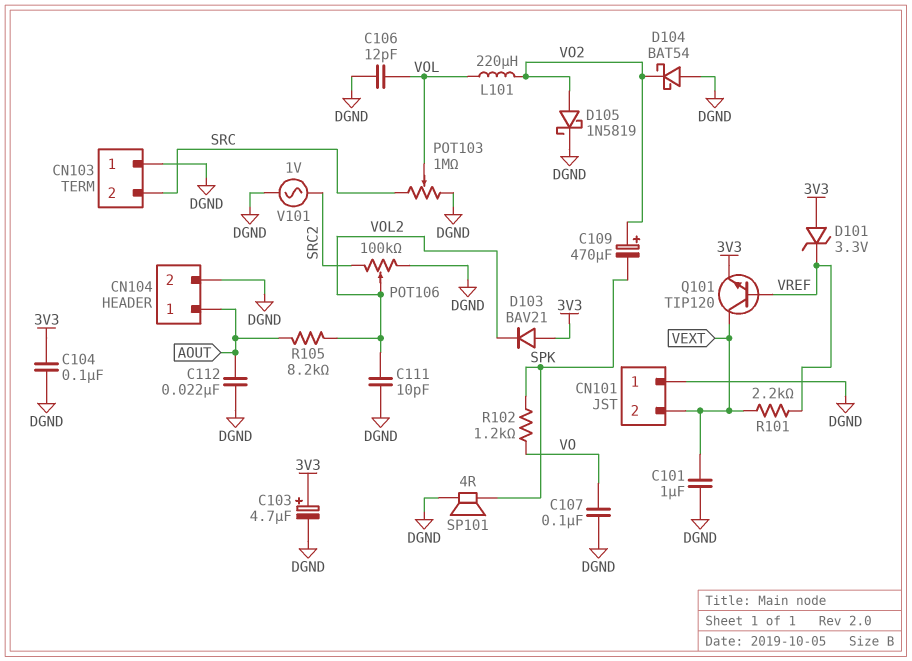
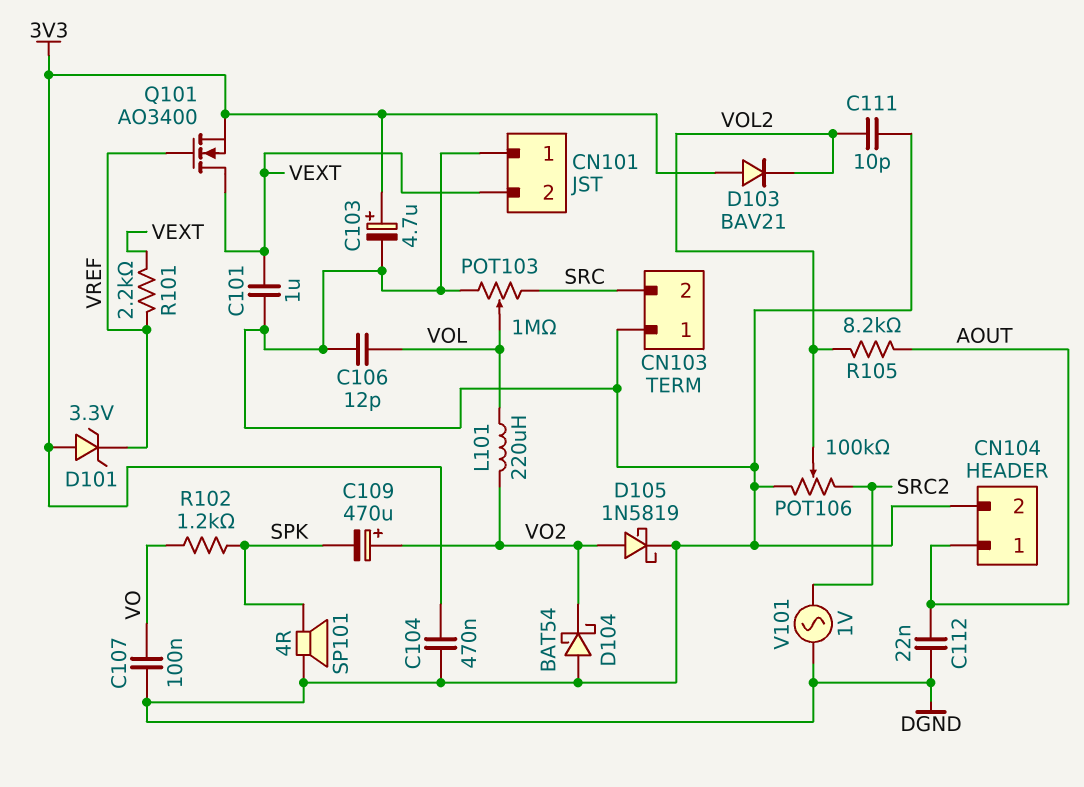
C104: 100nF (3V3, DGND) -> 470nF (3V3, DGND)
Q101: NPN TIP120 (B VREF, C VEXT, E 3V3) -> NMOS AO3400 (G VREF, D VEXT, S 3V3)

